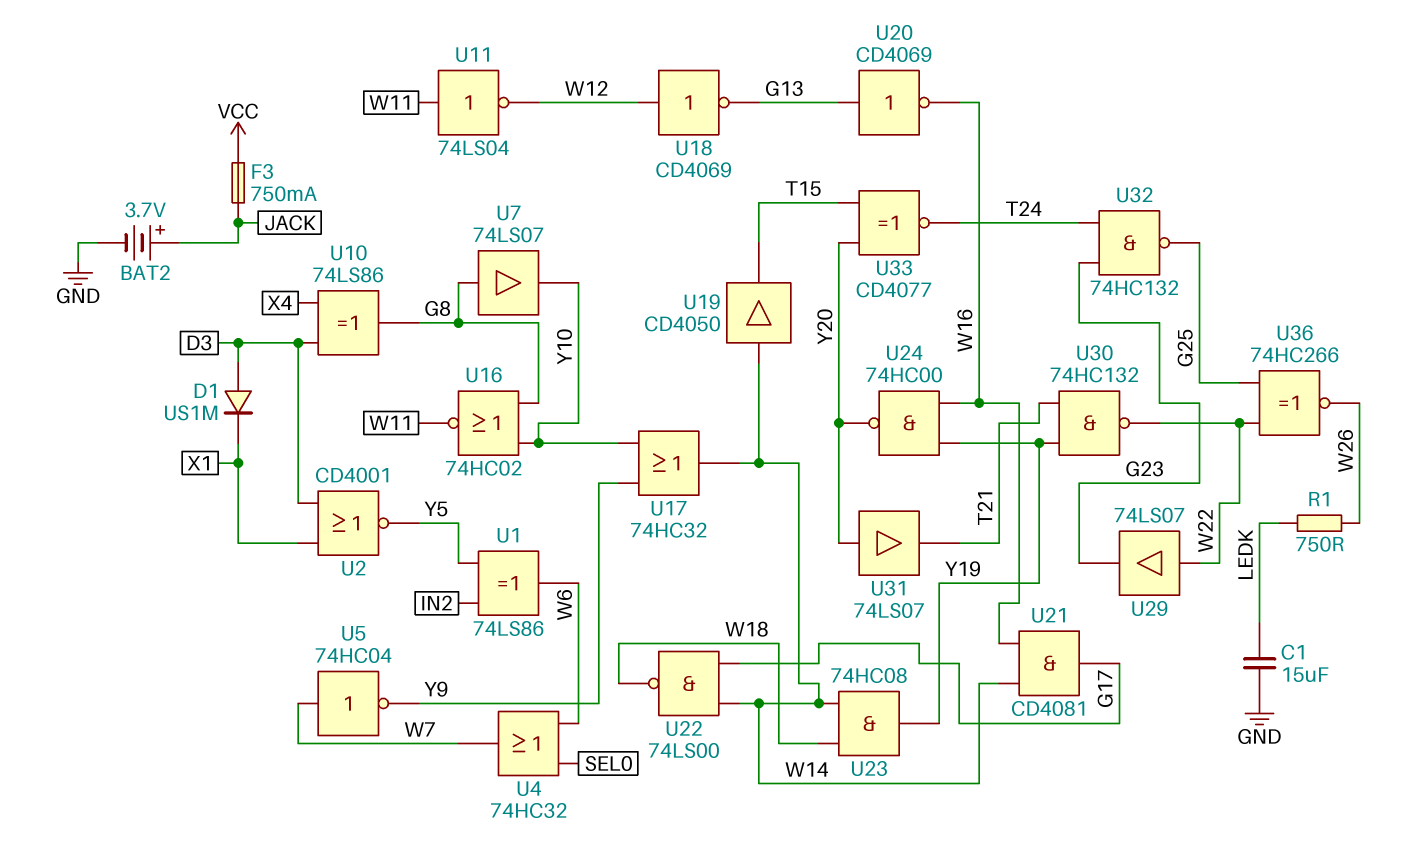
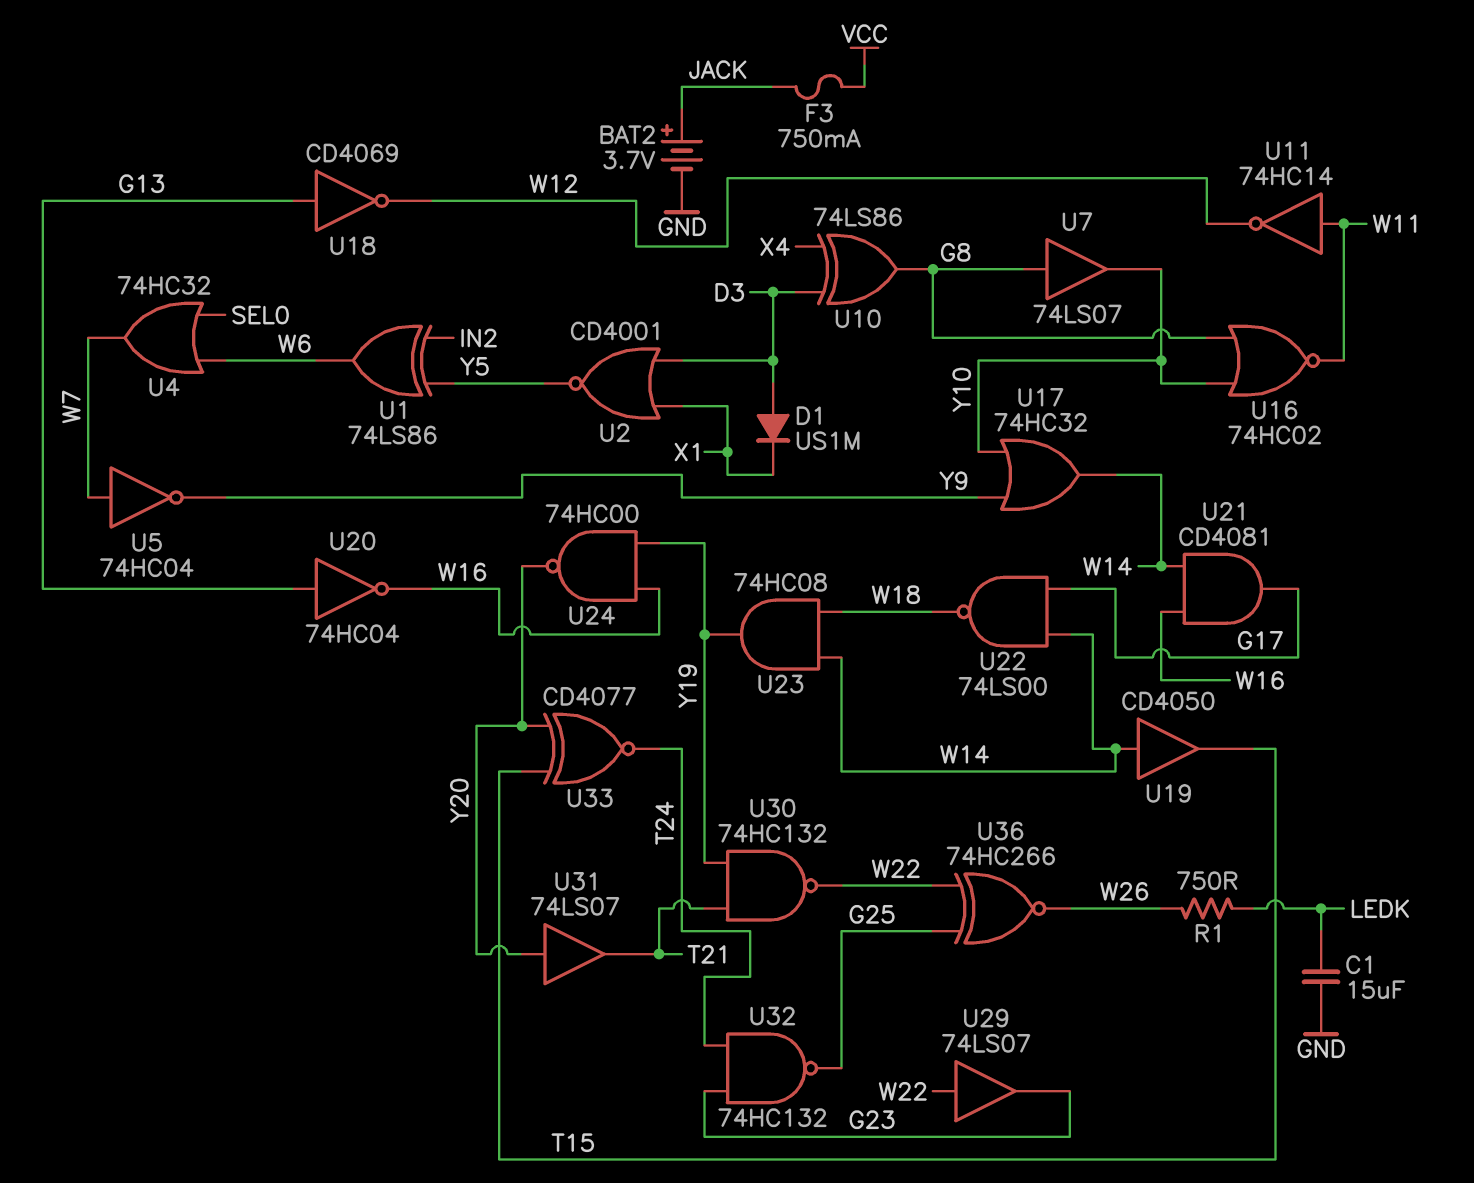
U11: NOT 74LS04 (in W11, out W12) -> NOT 74HC14 (in W11, out W12)
U18: NOT CD4069 (in W12, out G13) -> NOT CD4069 (in G13, out W12)
U20: NOT CD4069 (in G13, out W16) -> NOT 74HC04 (in G13, out W16)

